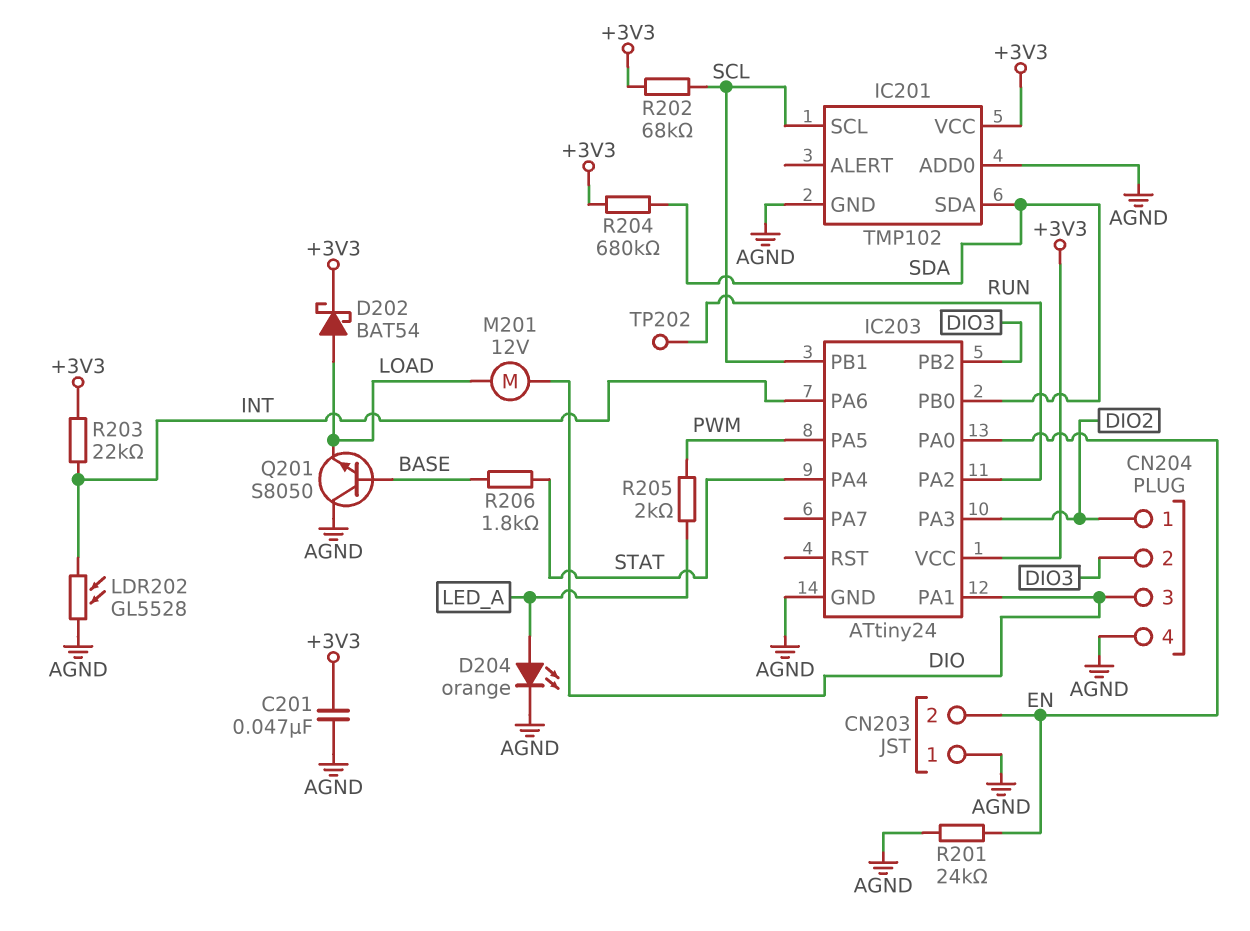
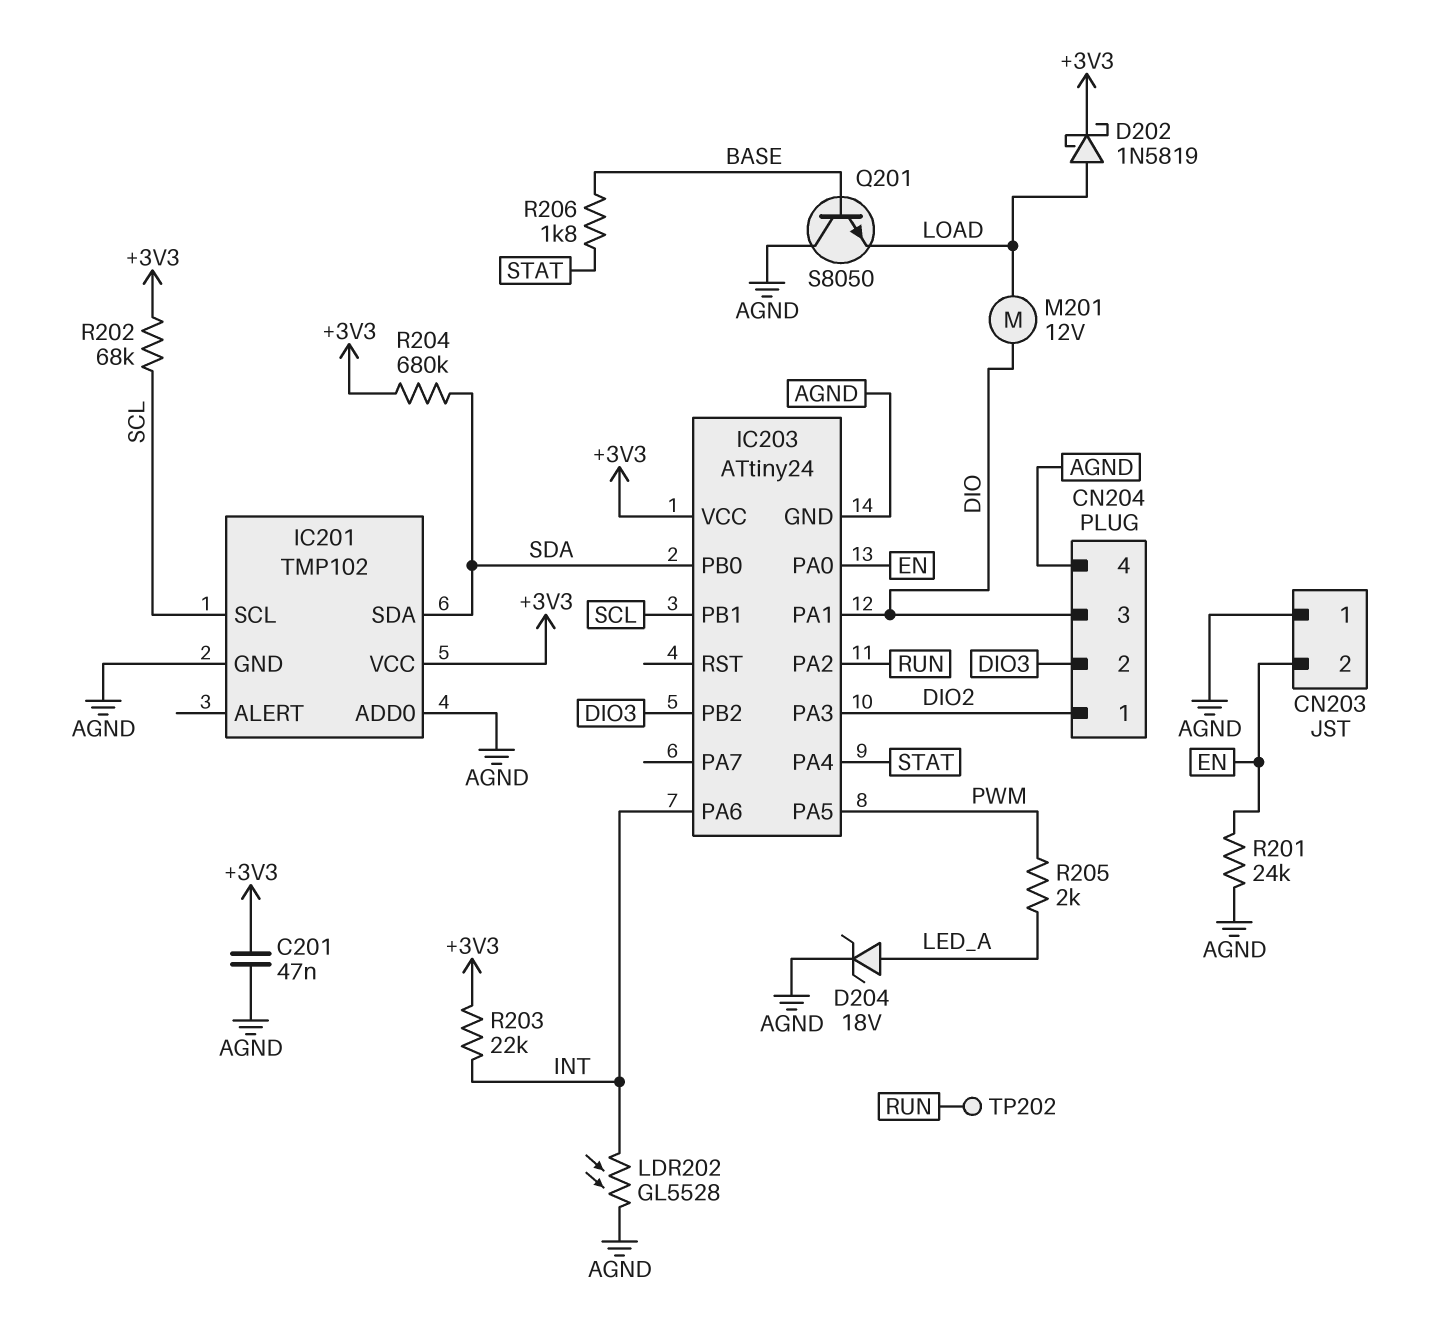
D202: schottky BAT54 (A LOAD, K +3V3) -> schottky 1N5819 (A LOAD, K +3V3)
D204: LED orange (A LED_A, K AGND) -> zener 18V (A LED_A, K AGND)

